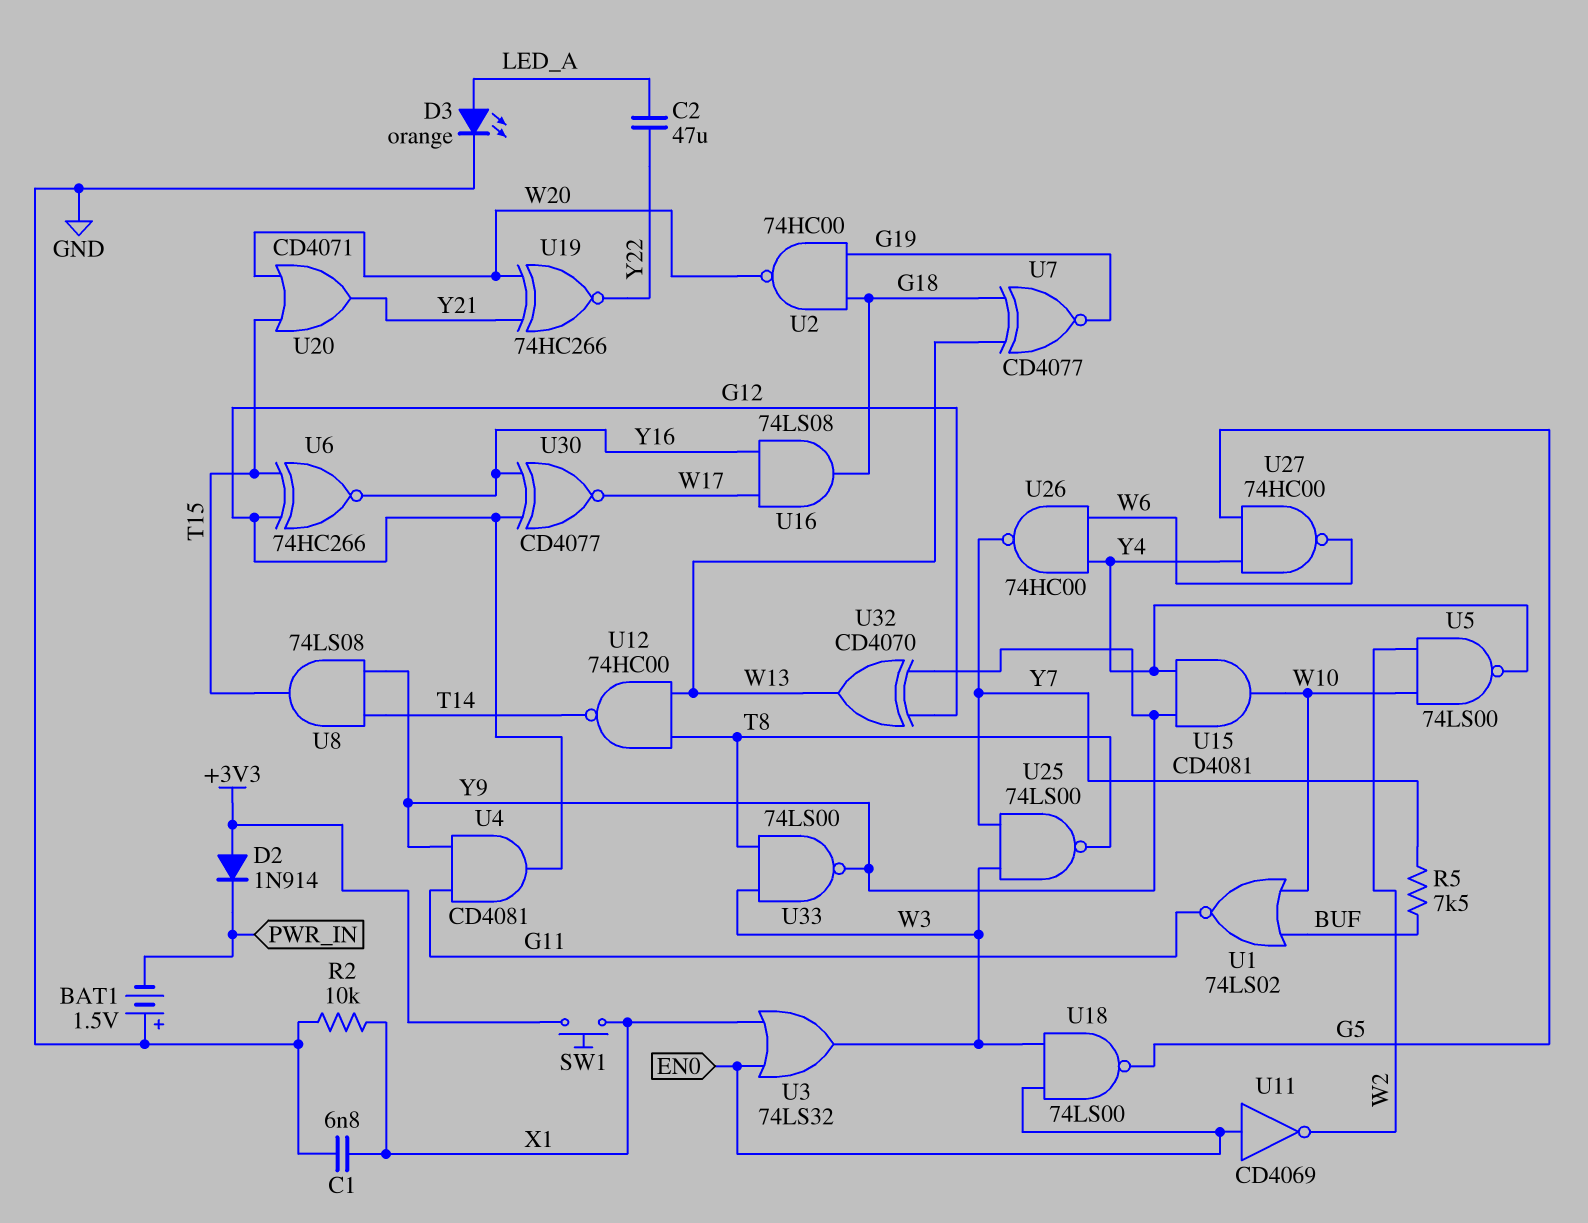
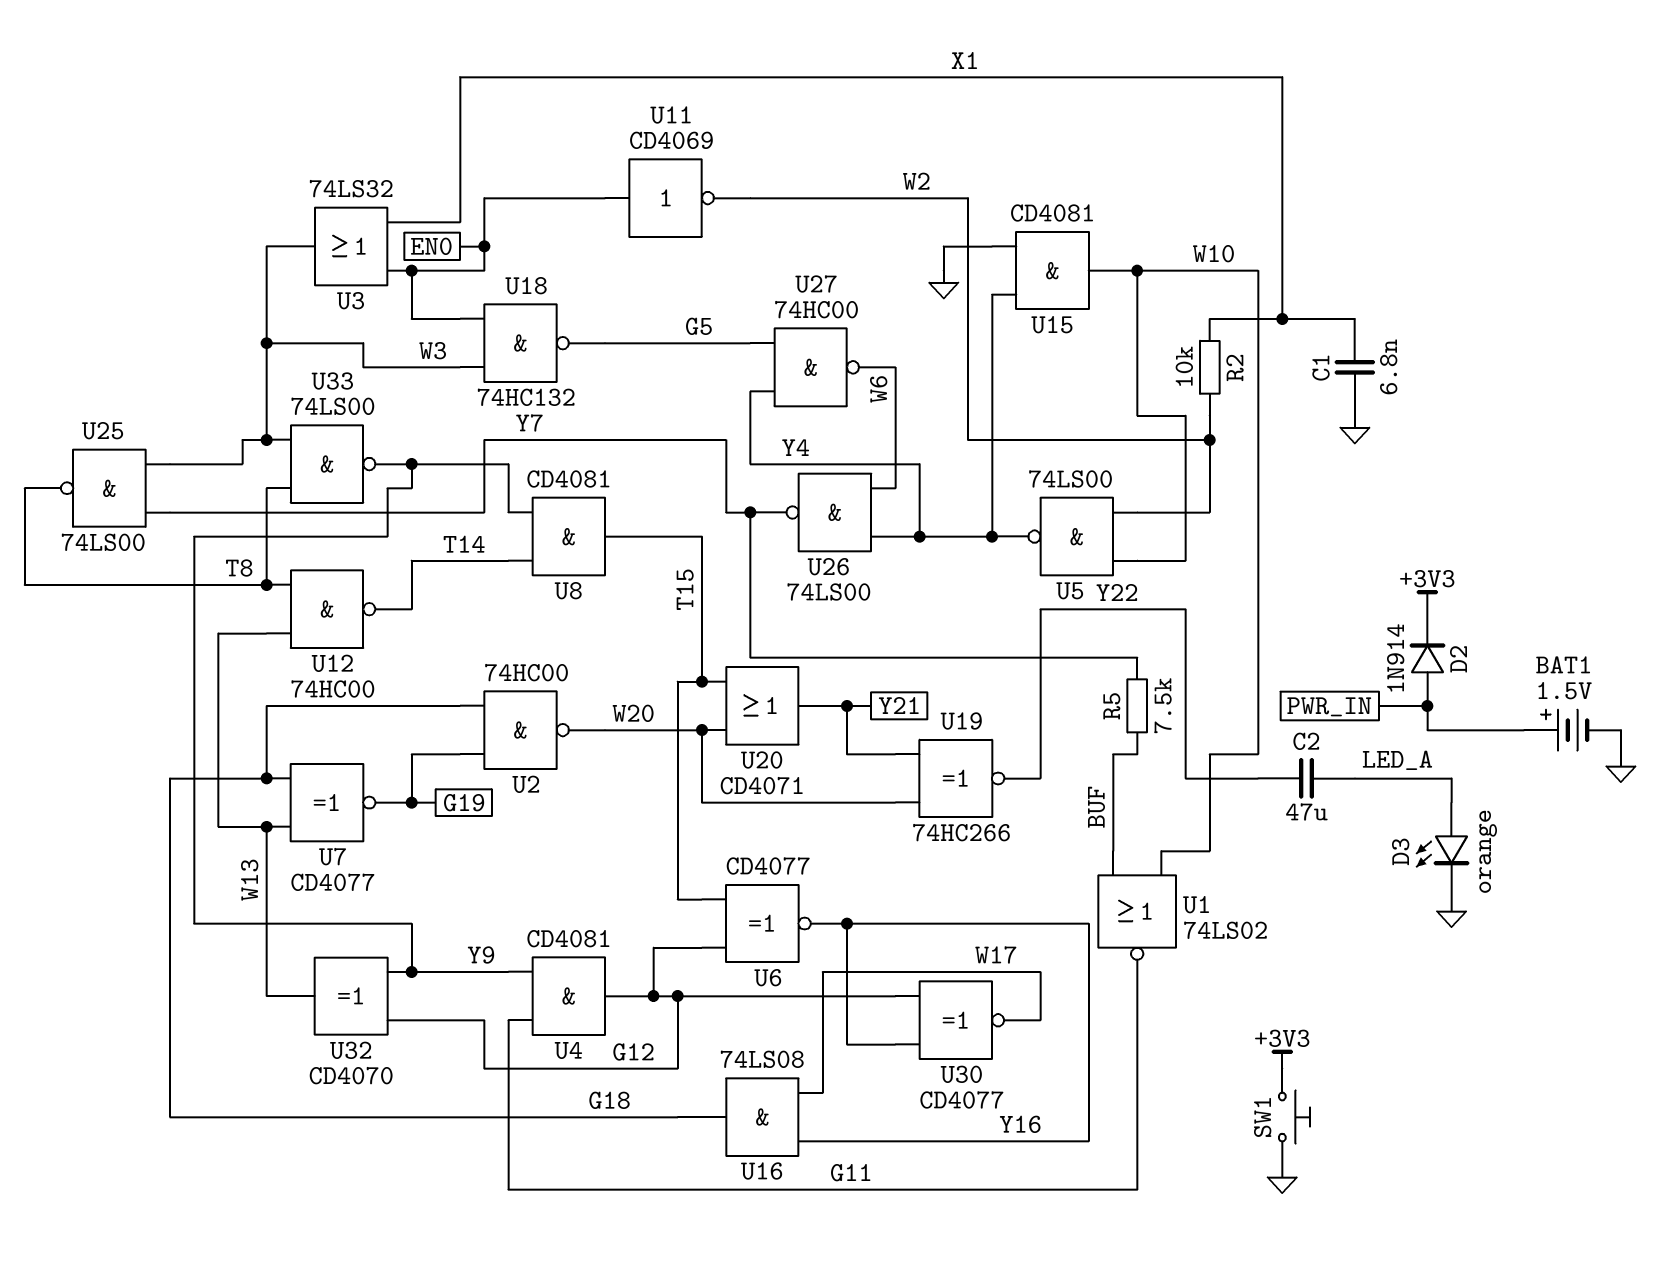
BAT1: 1.5V (plus GND, minus PWR_IN) -> 1.5V (plus PWR_IN, minus GND)
D2: diode 1N914 (A +3V3, K PWR_IN) -> diode 1N914 (A PWR_IN, K +3V3)
R2: 10k (GND, X1) -> 10k (W2, X1)
SW1: button (+3V3, X1) -> button (+3V3, GND)
U6: XNOR 74HC266 (in G12, in T15, out Y16) -> XNOR CD4077 (in G12, in T15, out Y16)
U8: AND 74LS08 (in T14, in Y9, out T15) -> AND CD4081 (in T14, in Y9, out T15)
U15: AND CD4081 (in Y4, in Y9, out W10) -> AND CD4081 (in GND, in Y4, out W10)
U18: NAND 74LS00 (in EN0, in W3, out G5) -> NAND 74HC132 (in EN0, in W3, out G5)
U26: NAND 74HC00 (in W6, in Y4, out Y7) -> NAND 74LS00 (in W6, in Y4, out Y7)

